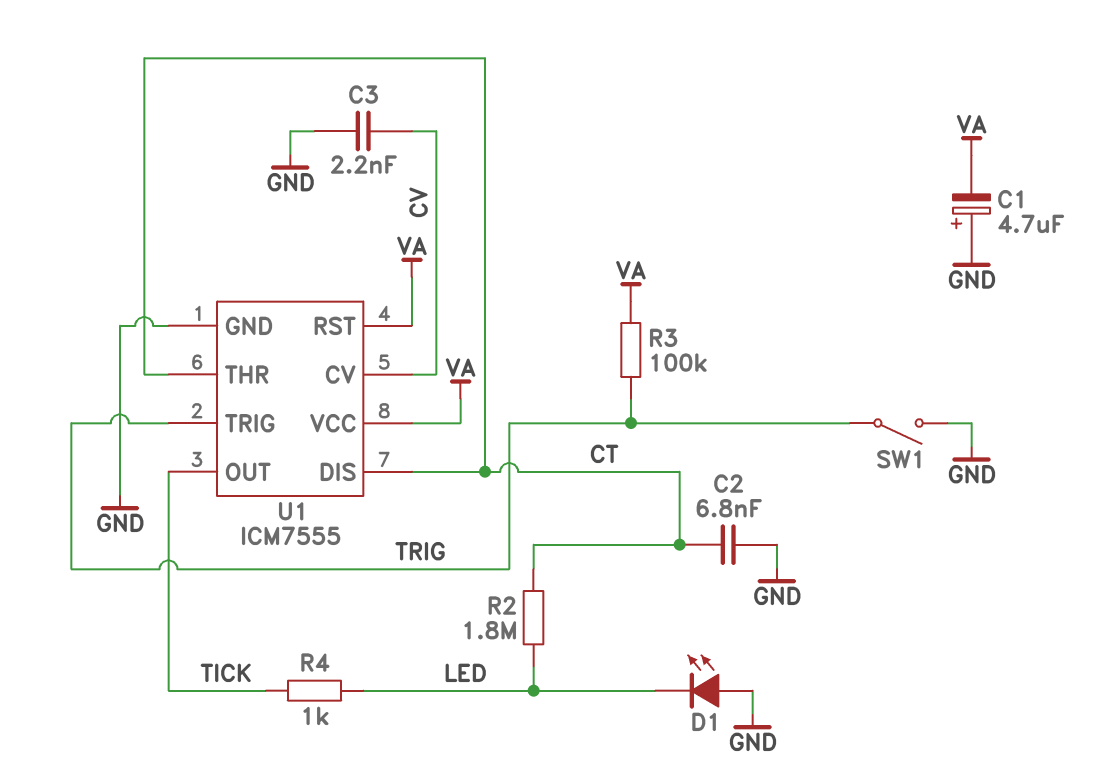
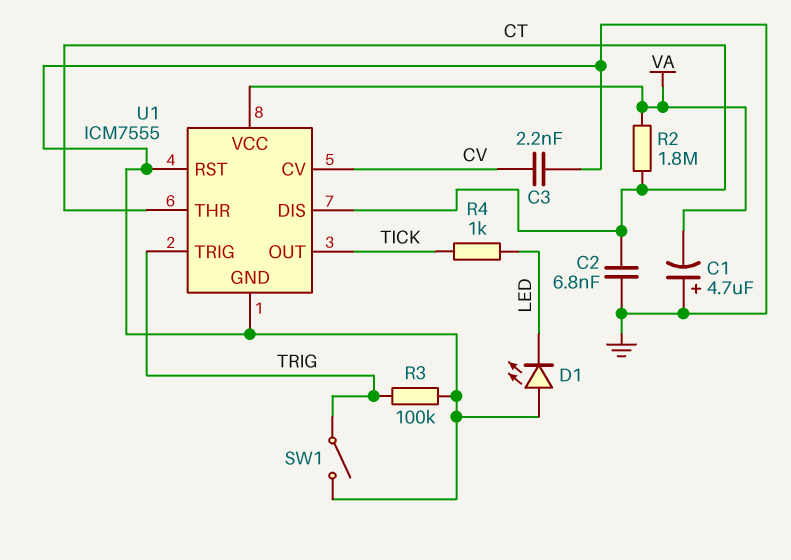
R2: 1.8M (CT, LED) -> 1.8M (CT, VA)
R3: 100k (TRIG, VA) -> 100k (GND, TRIG)
U1 pin RST: VA -> GND

